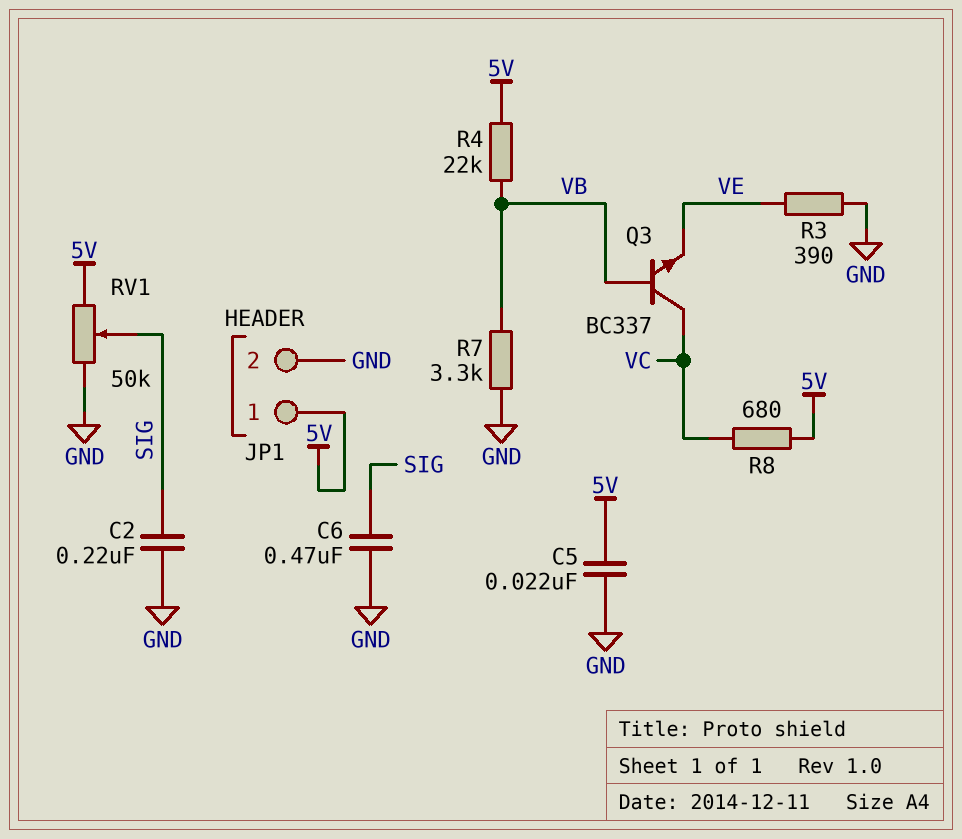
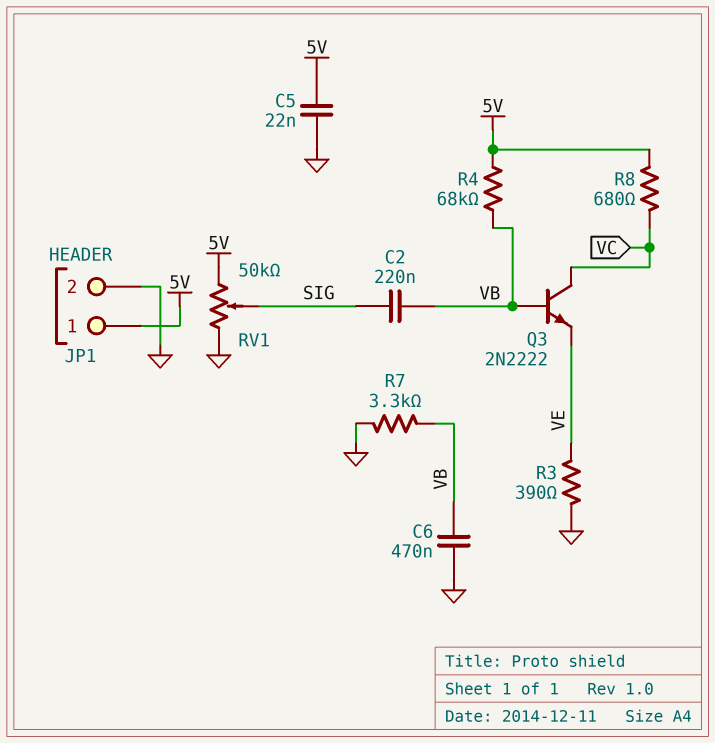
C2: 220nF (GND, SIG) -> 220nF (SIG, VB)
C6: 470nF (GND, SIG) -> 470nF (GND, VB)
Q3: NPN BC337 (B VB, C VC, E VE) -> NPN 2N2222 (B VB, C VC, E VE)
R4: 22k (5V, VB) -> 68k (5V, VB)

